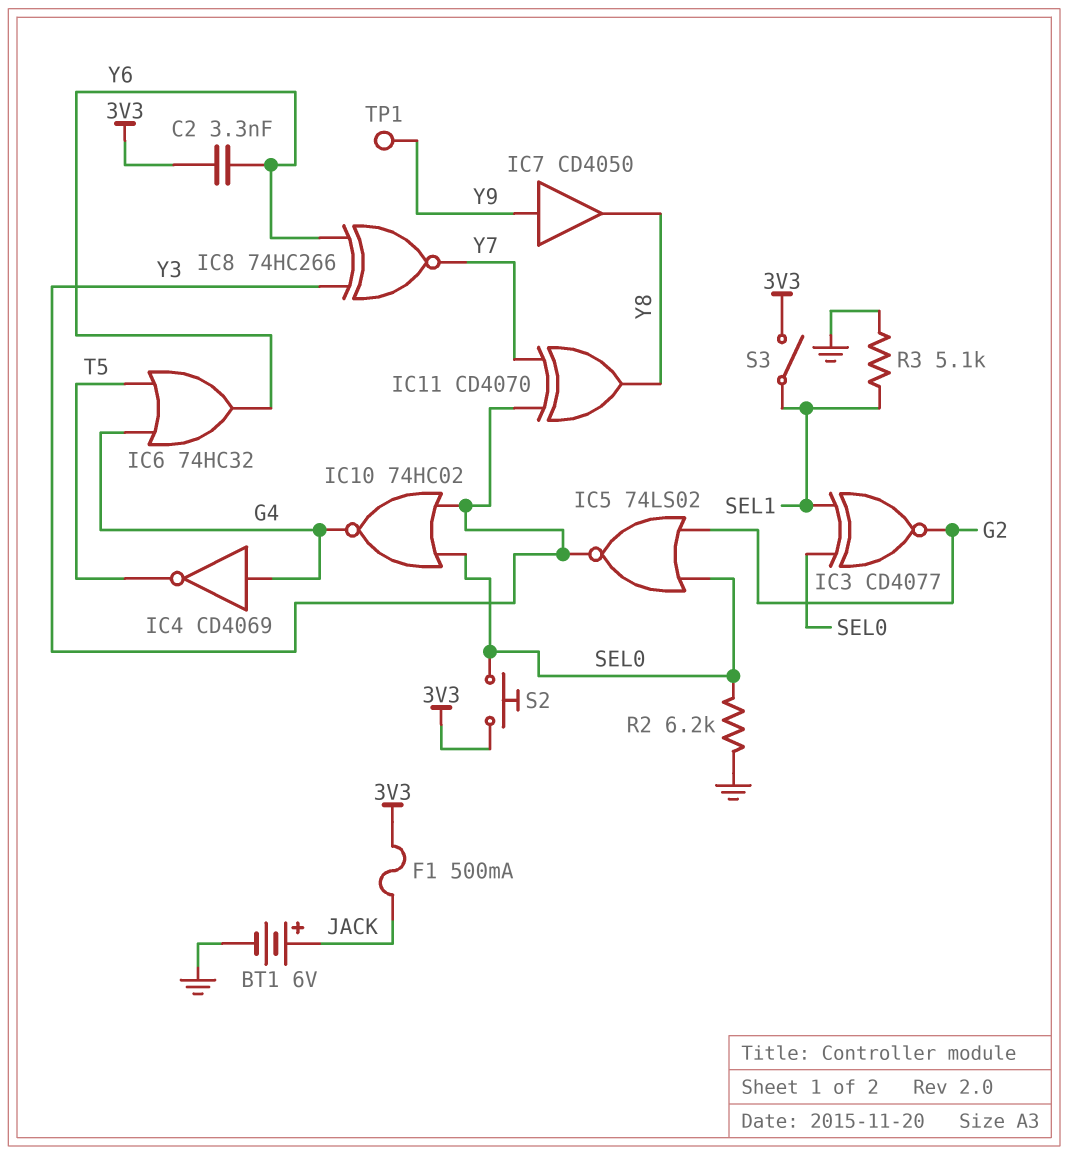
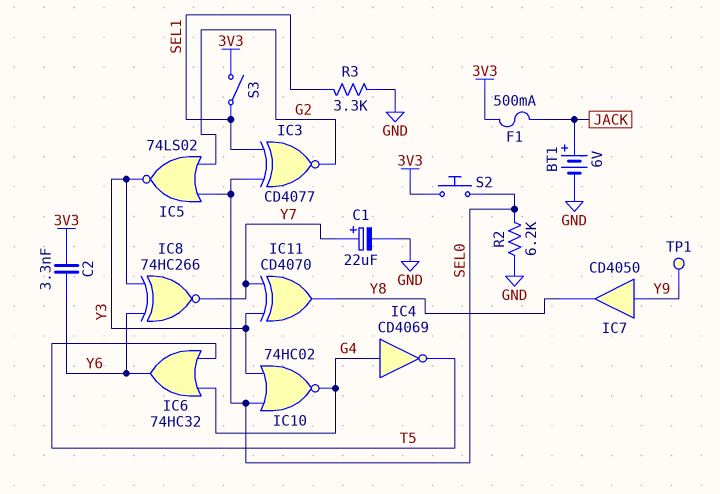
C1: none -> 22uF (plus Y7, minus GND)
R3: 5.1k (GND, SEL1) -> 3.3k (GND, SEL1)

